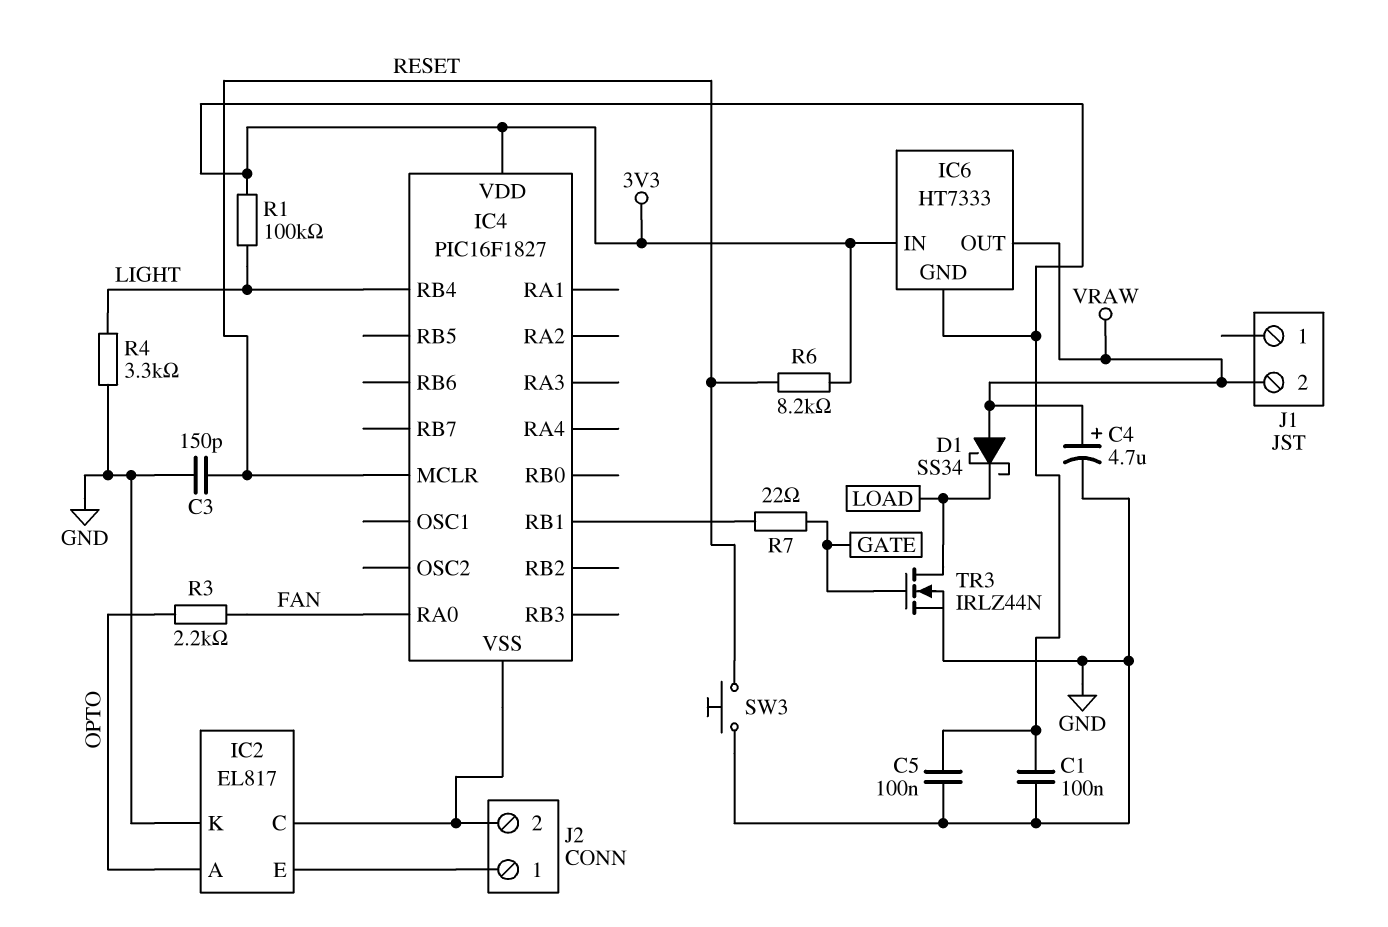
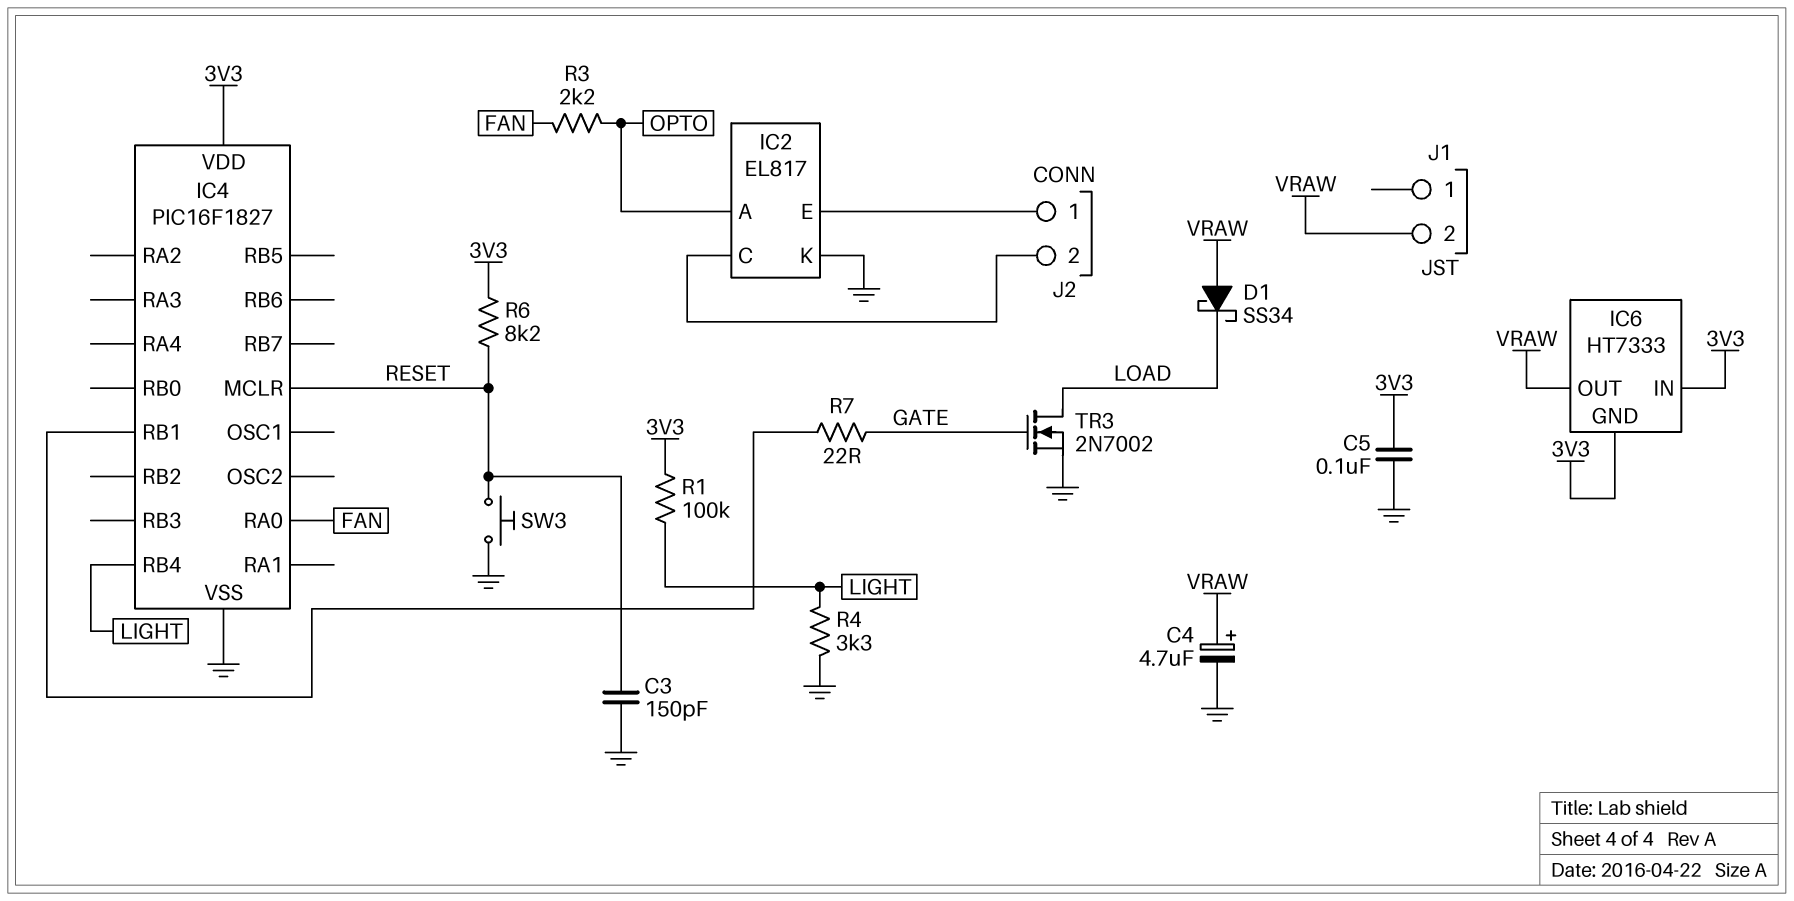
C1: 100nF (3V3, GND) -> none
IC4 pin VSS: IC2/C -> GND
TR3: NMOS IRLZ44N (G GATE, D LOAD, S GND) -> NMOS 2N7002 (G GATE, D LOAD, S GND)

